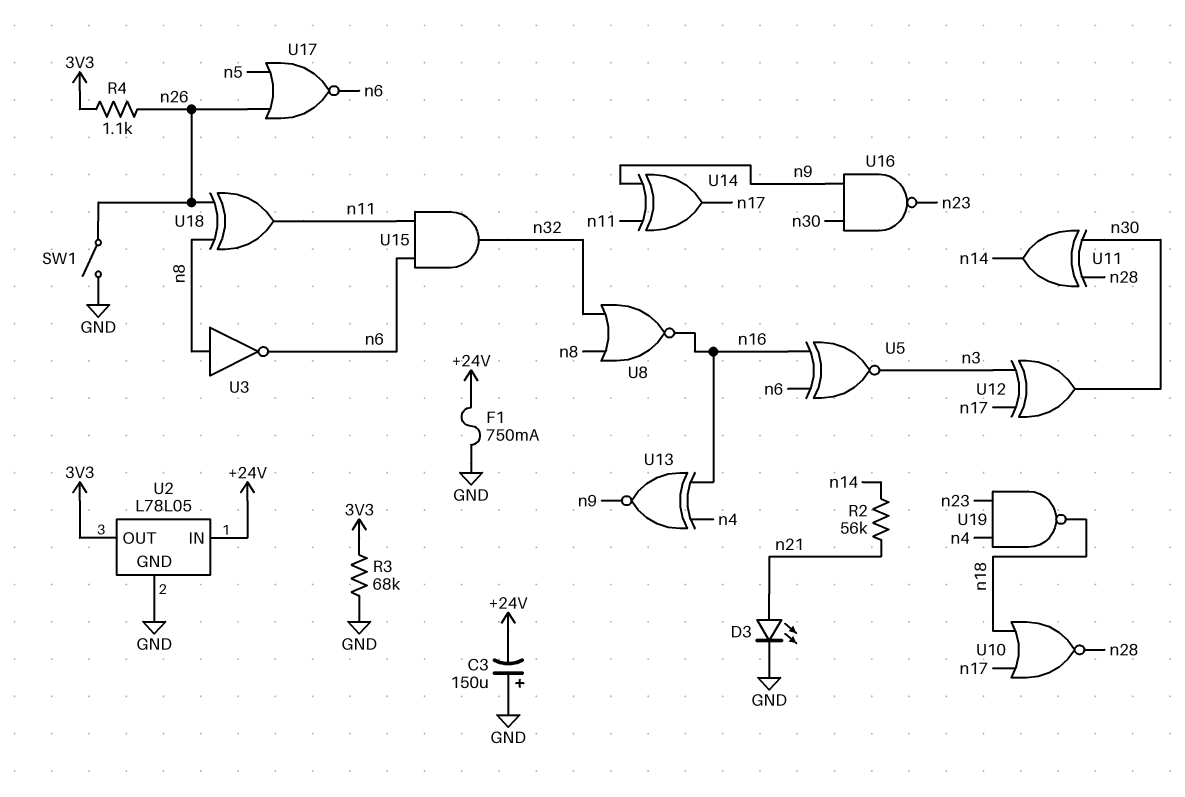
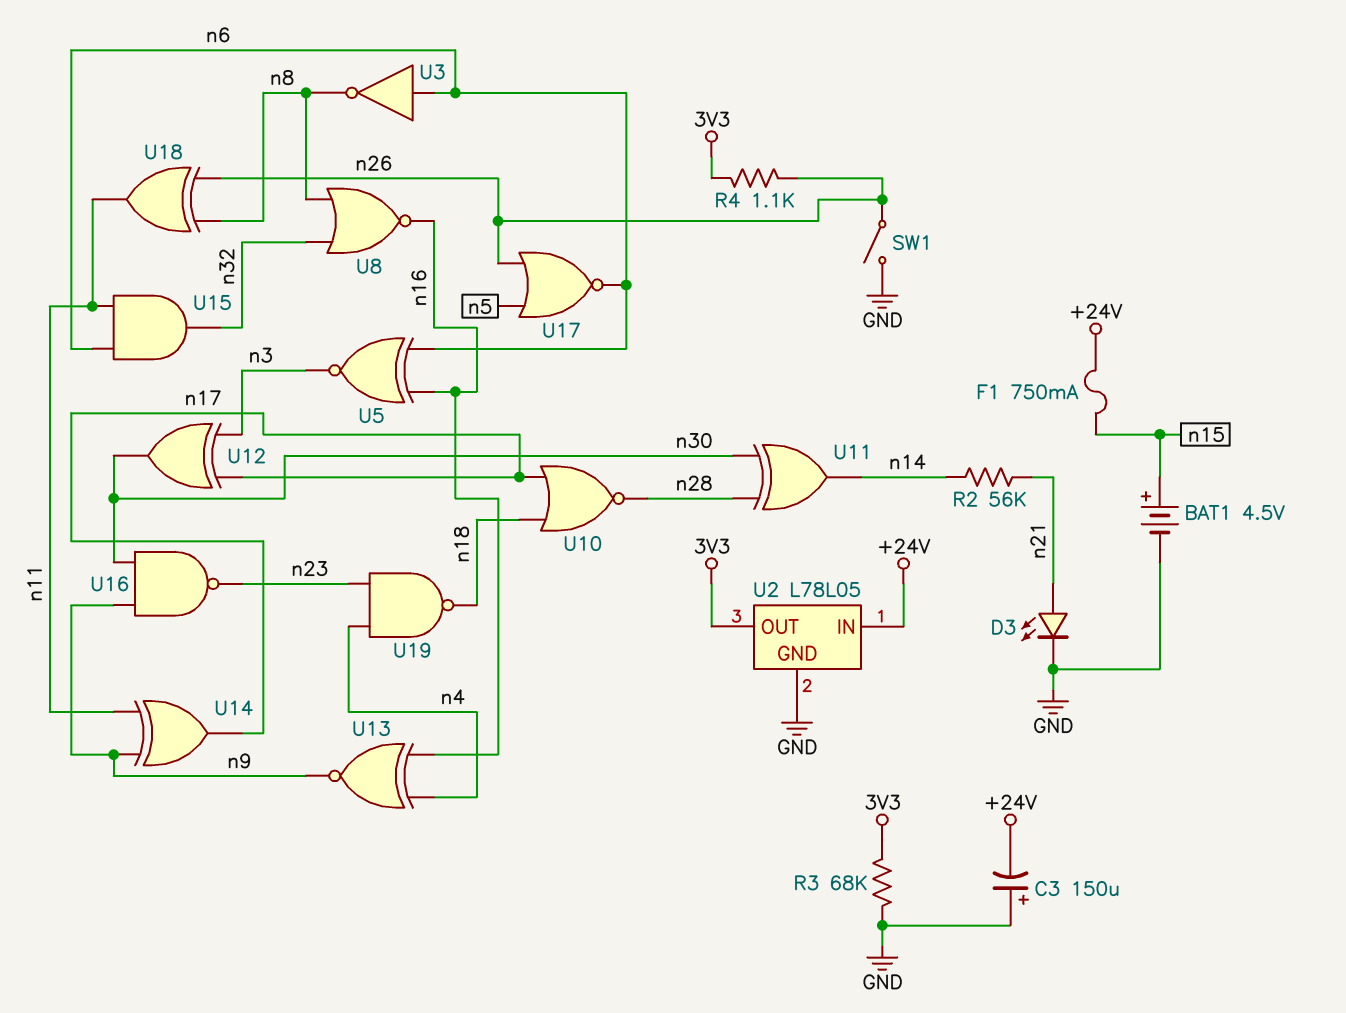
BAT1: none -> 4.5V (plus n15, minus GND)
F1: 750mA (+24V, GND) -> 750mA (+24V, n15)
U3: NOT (in n8, out n6) -> NOT (in n6, out n8)

